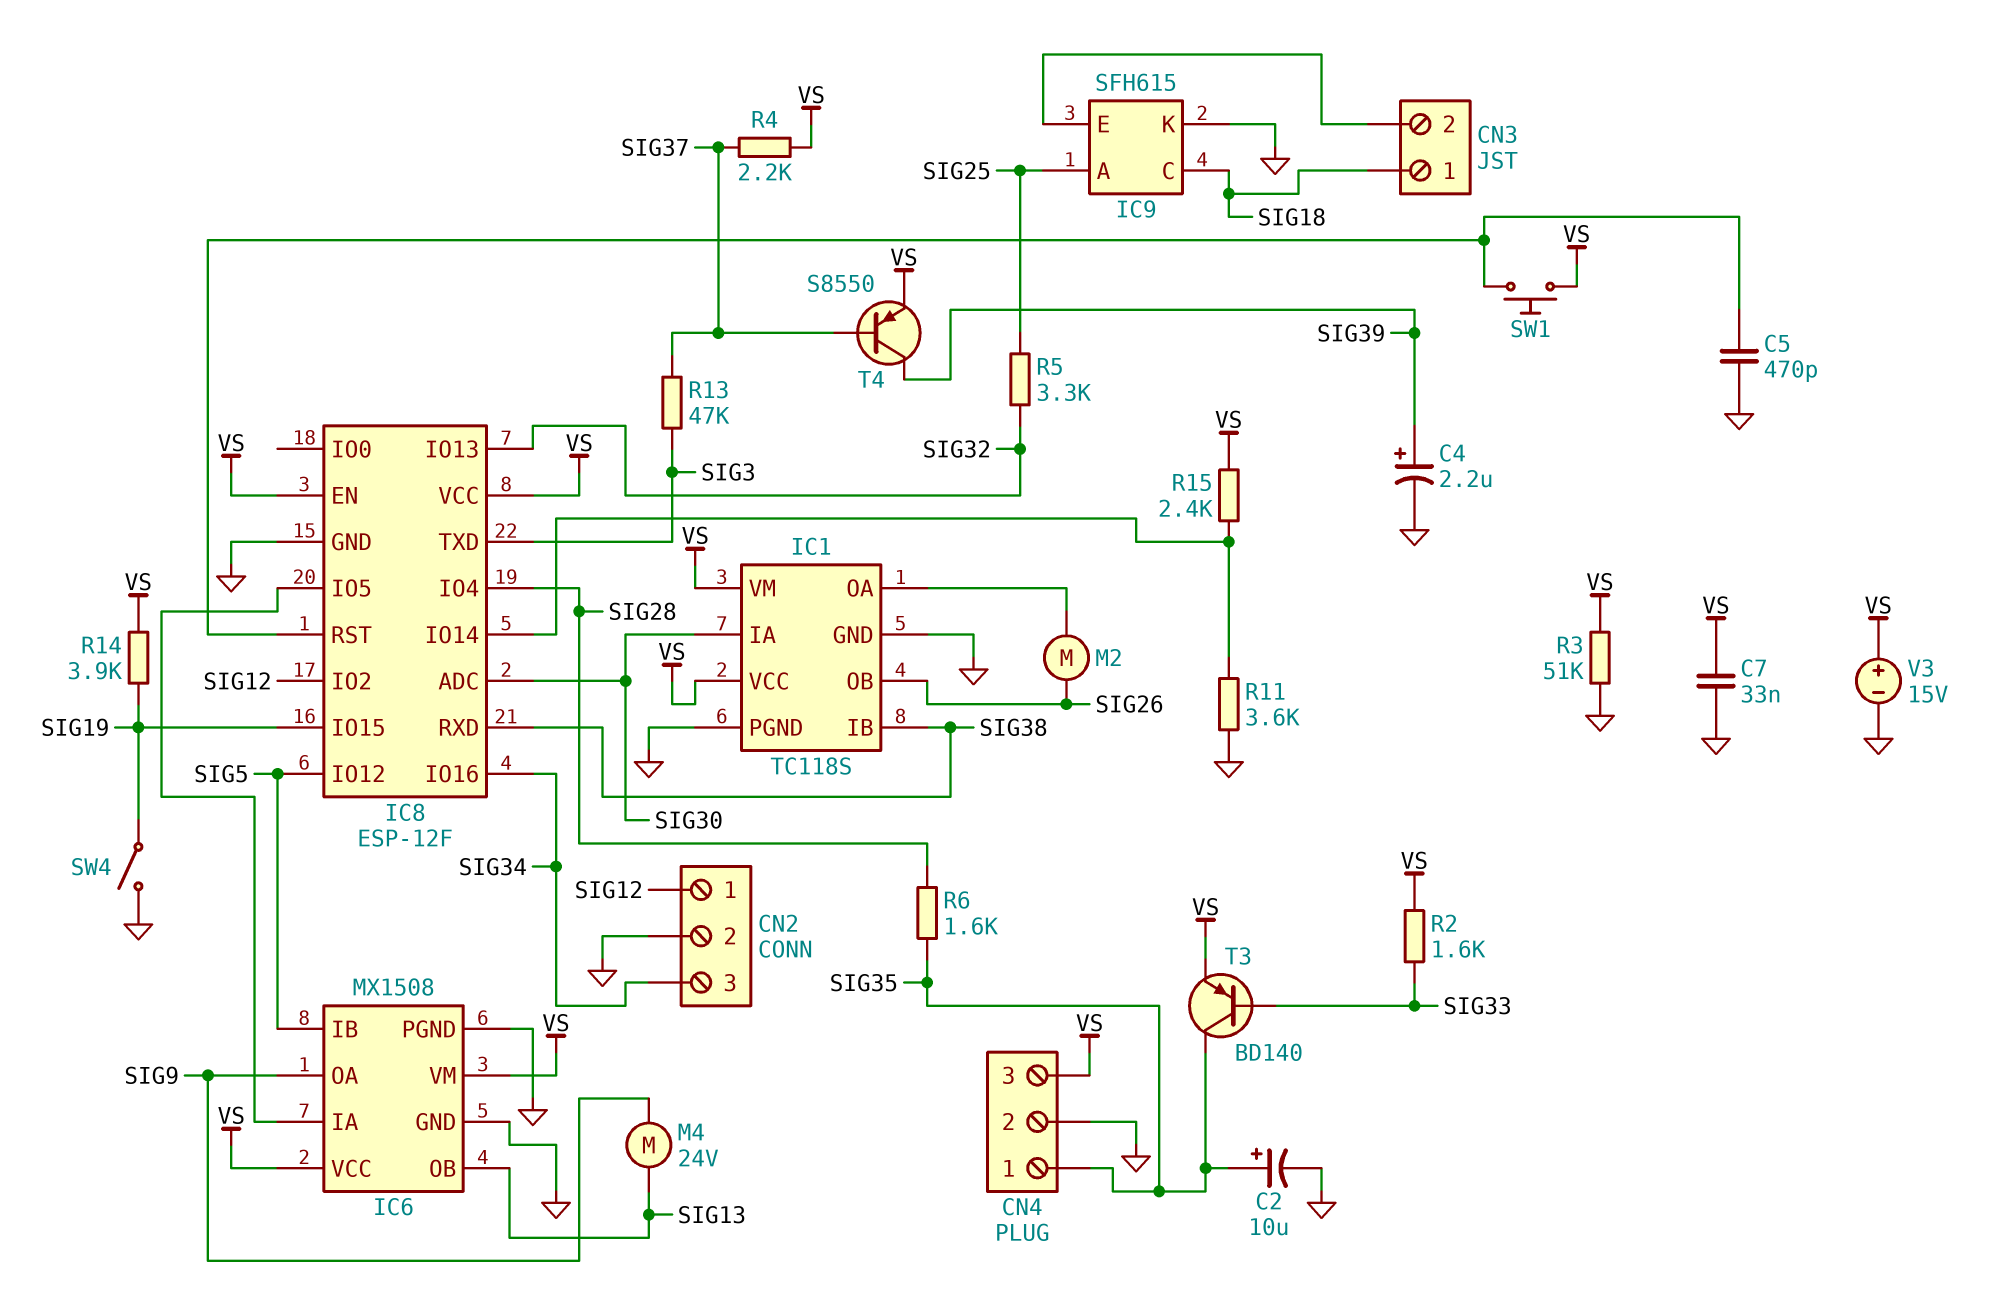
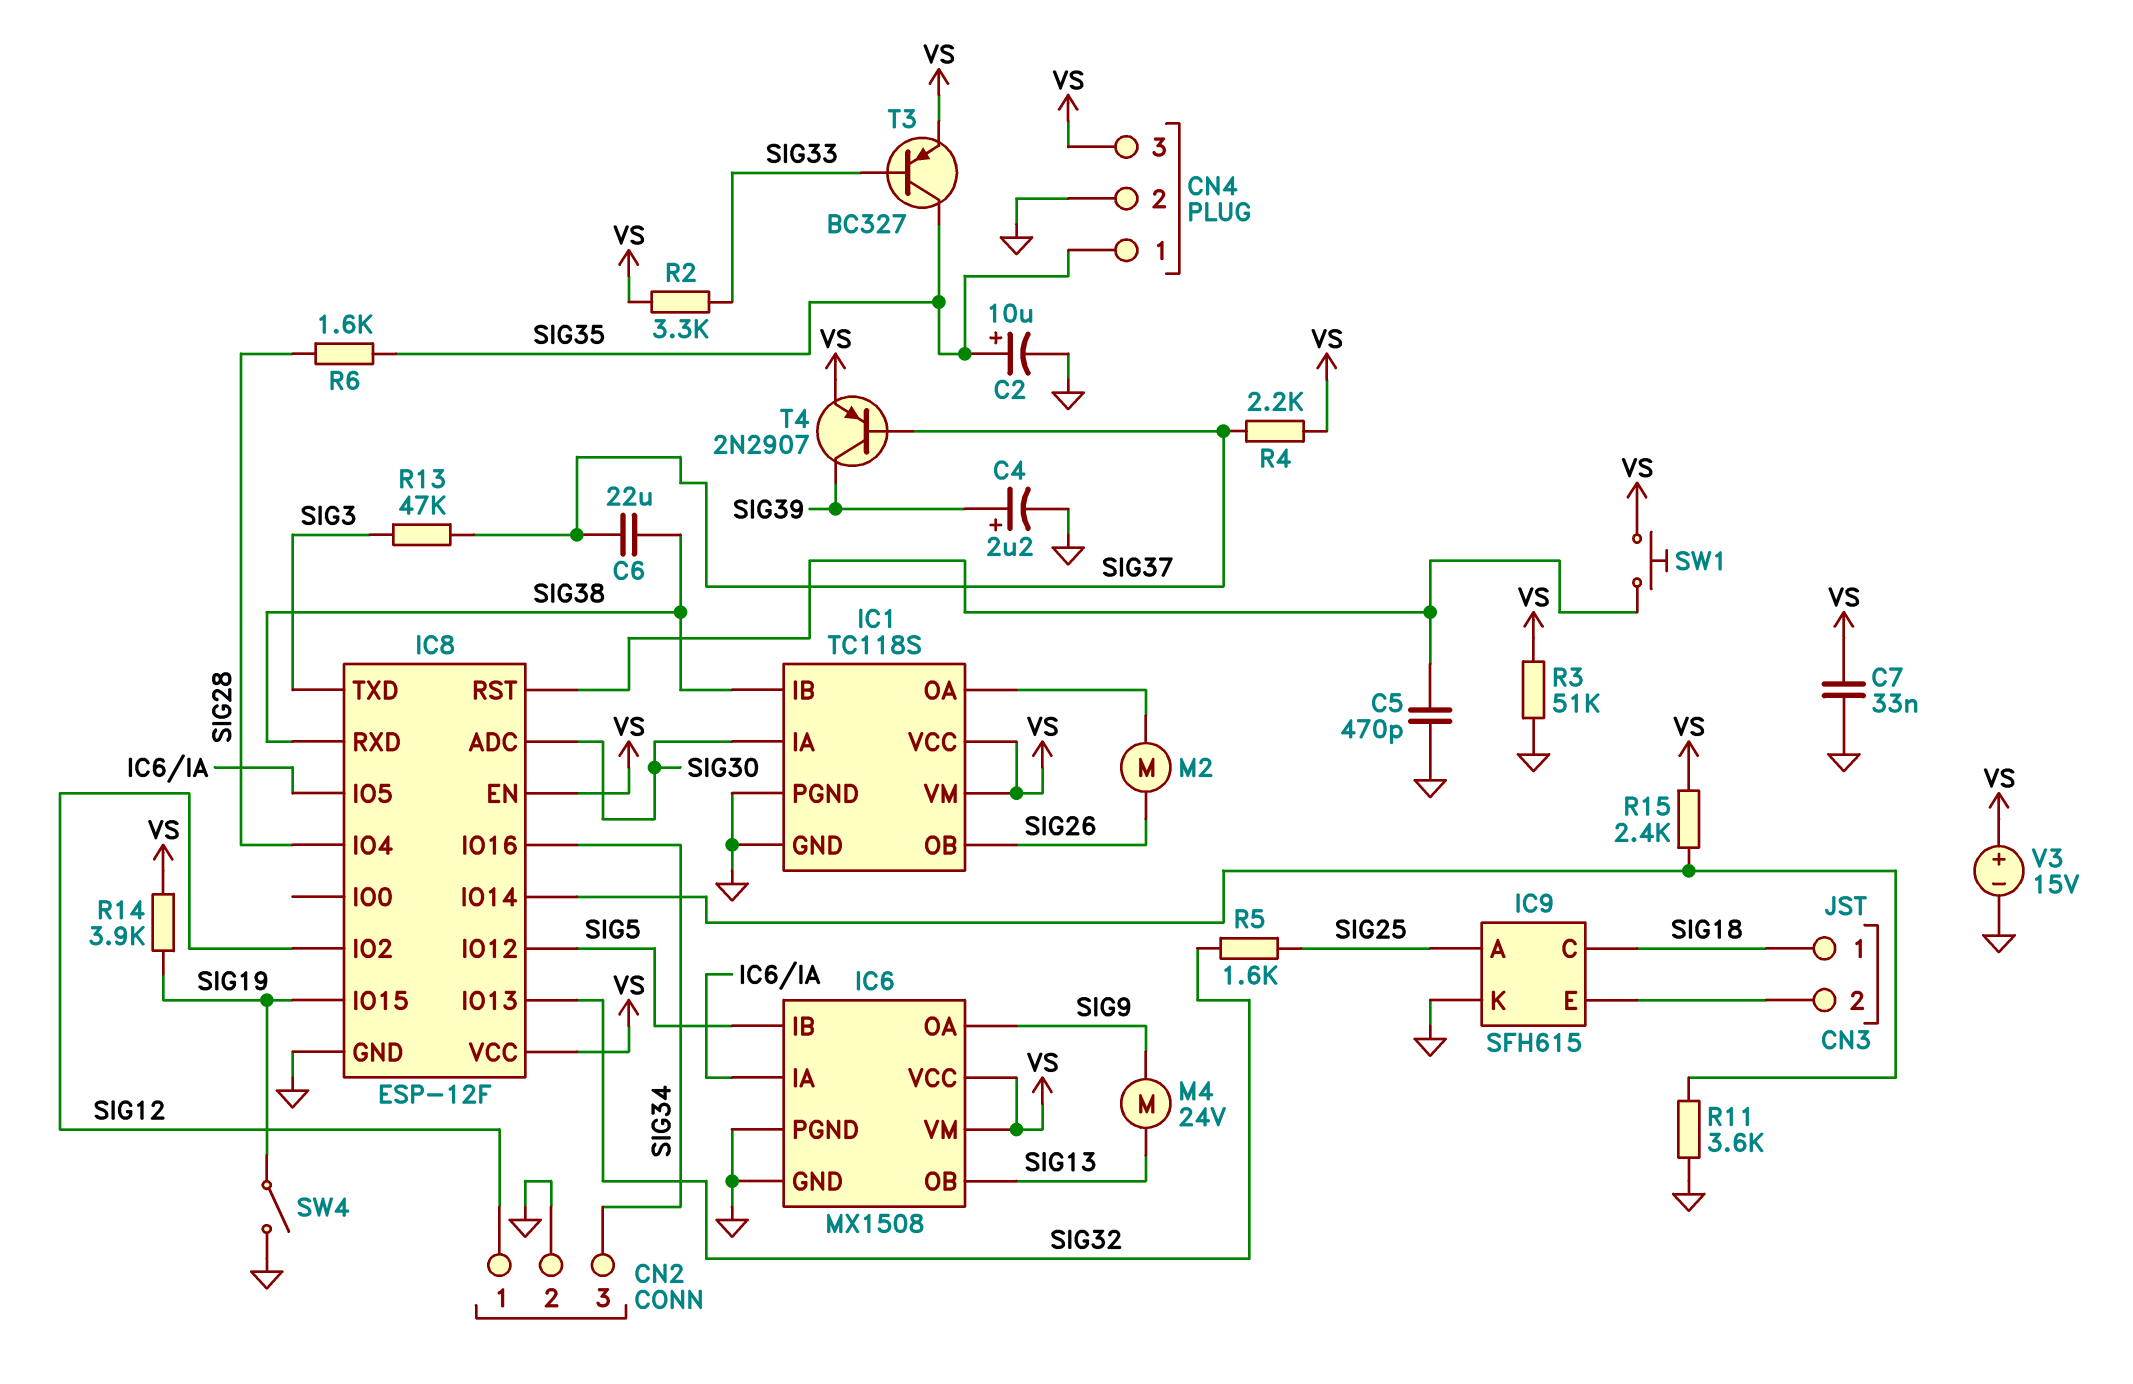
C6: none -> 22uF (SIG37, SIG38)
R2: 1.6k (SIG33, VS) -> 3.3k (SIG33, VS)
R5: 3.3k (SIG25, SIG32) -> 1.6k (SIG25, SIG32)
T3: PNP BD140 (B SIG33, C SIG35, E VS) -> PNP BC327 (B SIG33, C SIG35, E VS)
T4: PNP S8550 (B SIG37, C SIG39, E VS) -> PNP 2N2907 (B SIG37, C SIG39, E VS)

